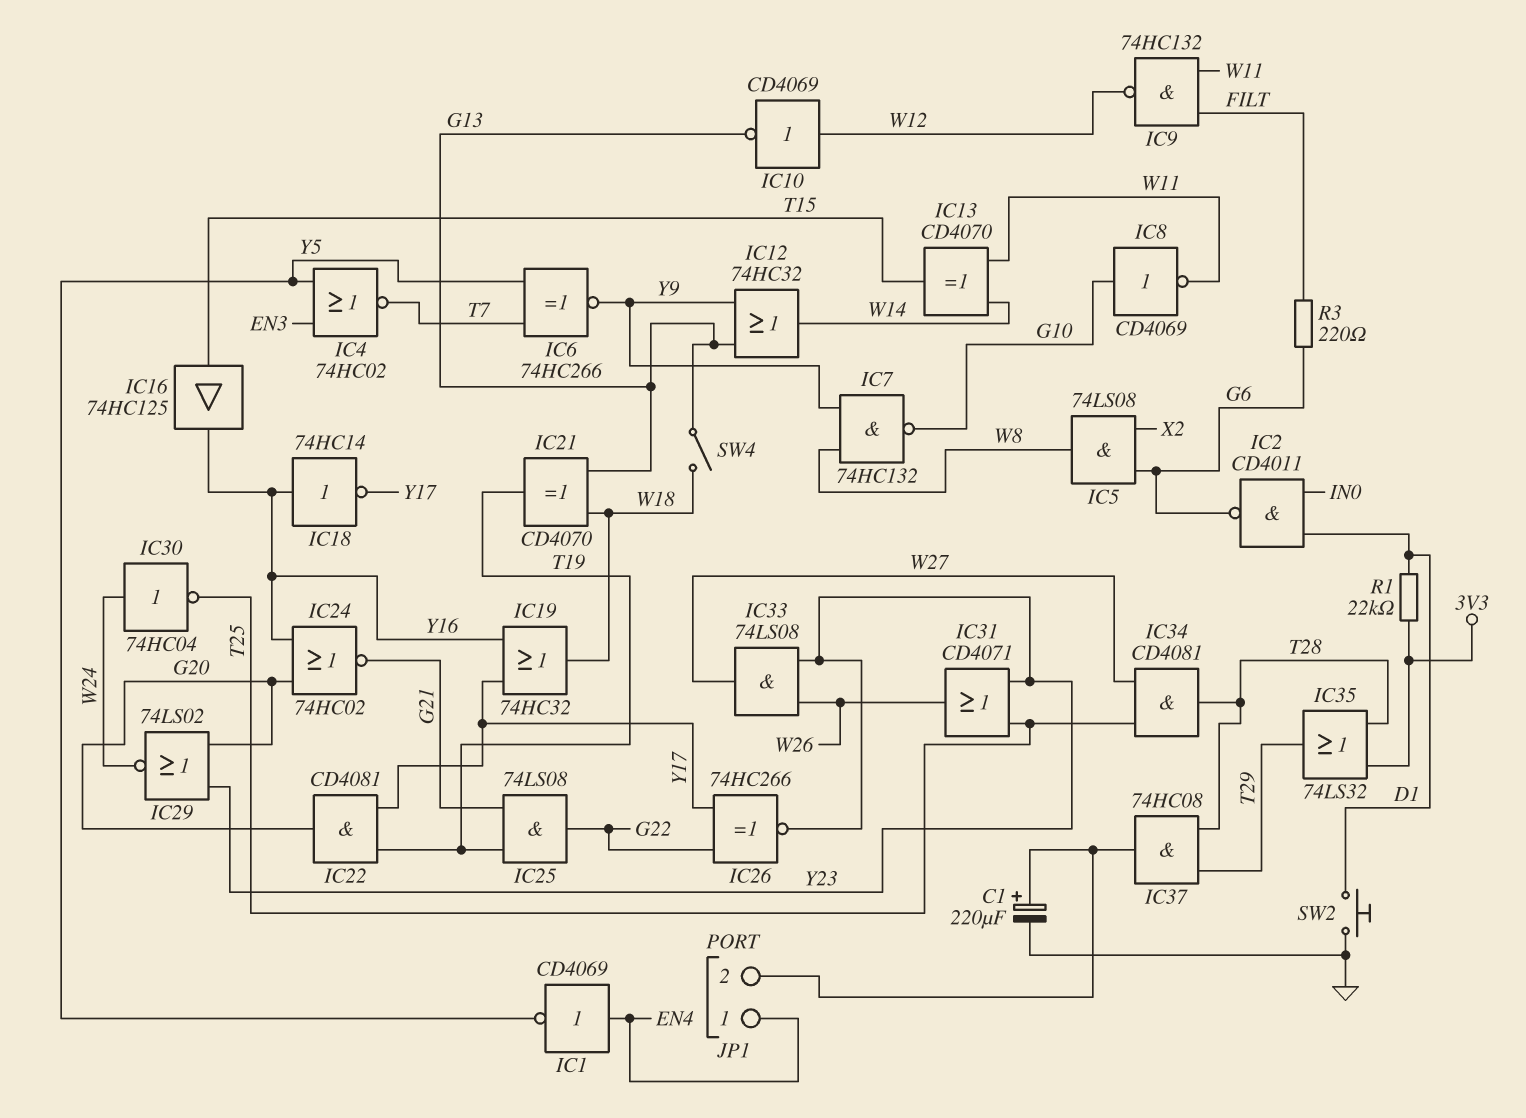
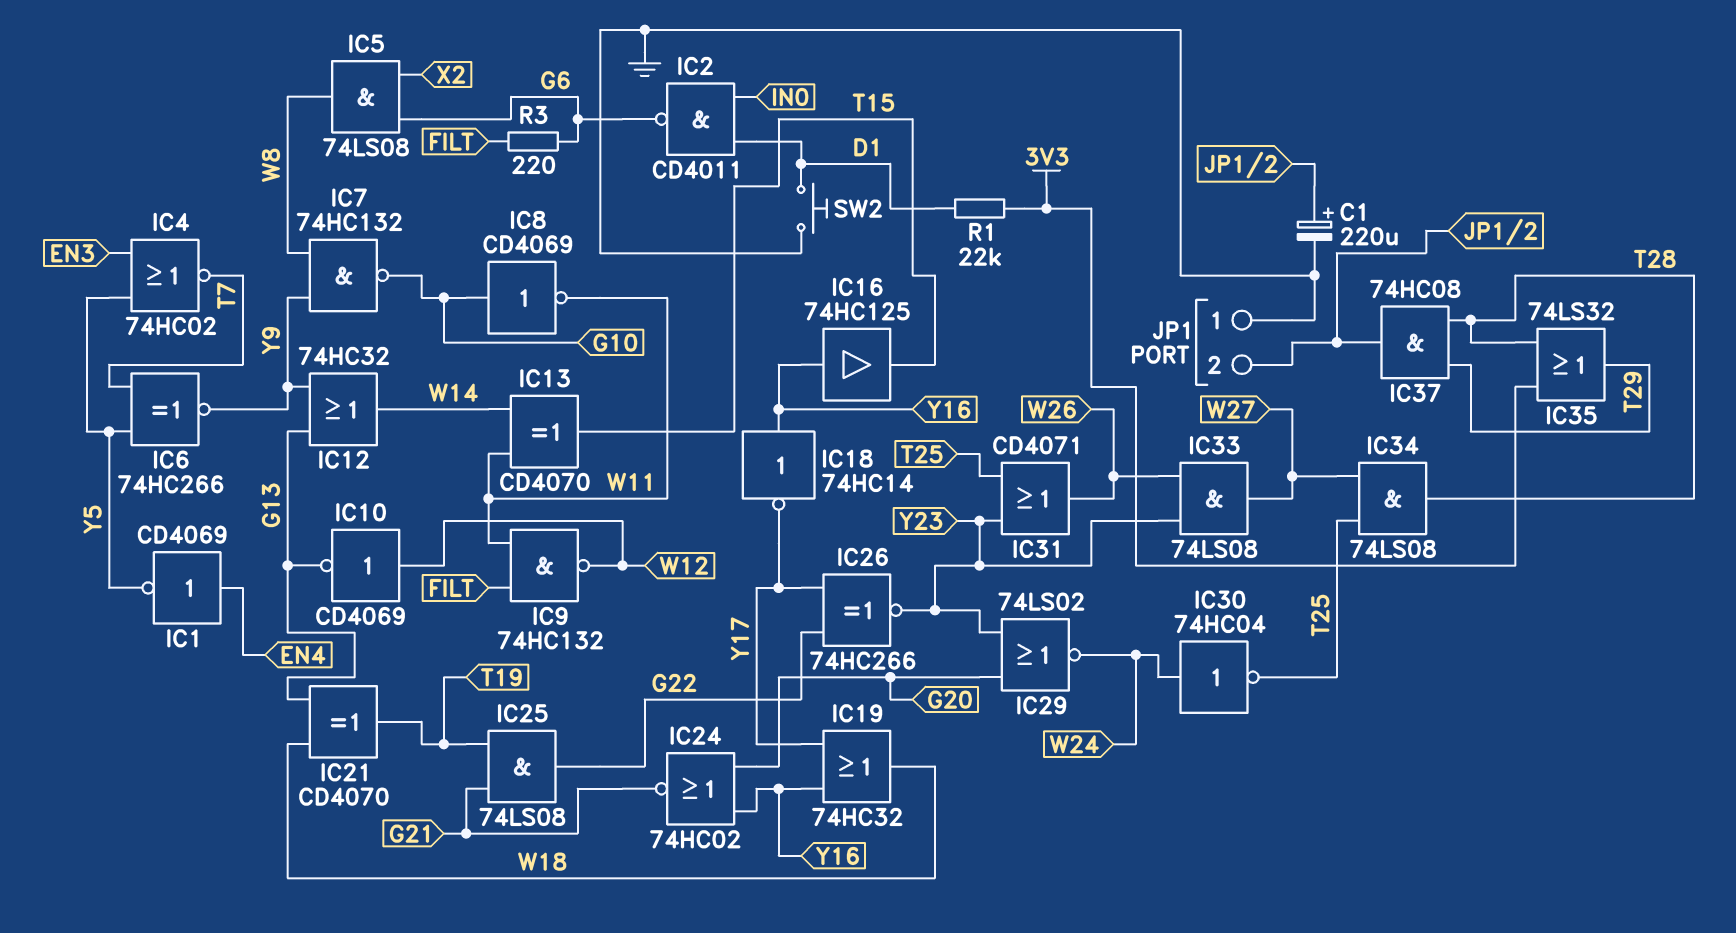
IC16: buffer 74HC125 (in T15, out Y16) -> buffer 74HC125 (in Y16, out T15)
IC22: AND CD4081 (in T19, in Y17, out G20) -> none
IC34: AND CD4081 (in T25, in W27, out T28) -> AND 74LS08 (in T25, in W27, out T28)
JP1 pin 1: EN4 -> GND
SW4: switch (G13, W18) -> none

